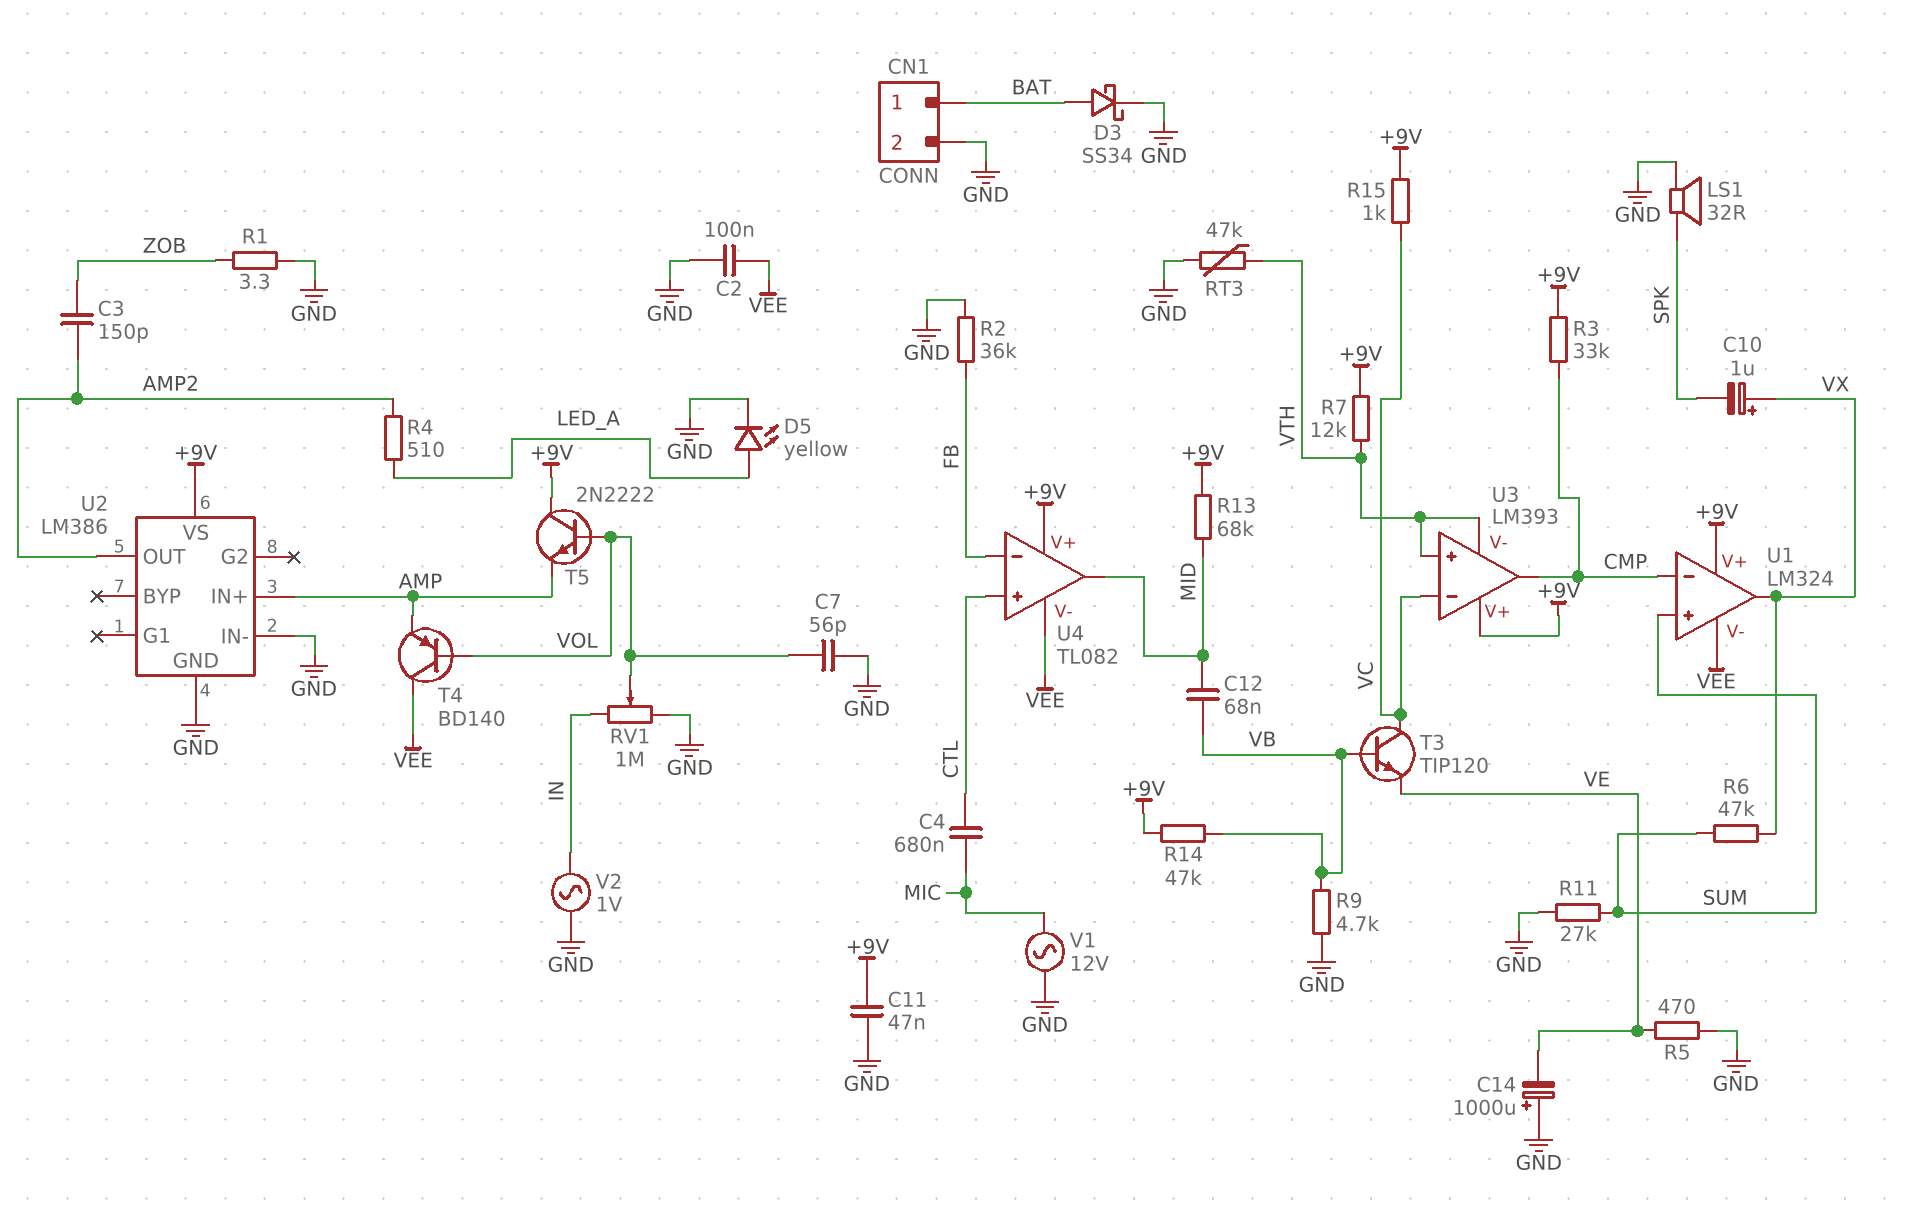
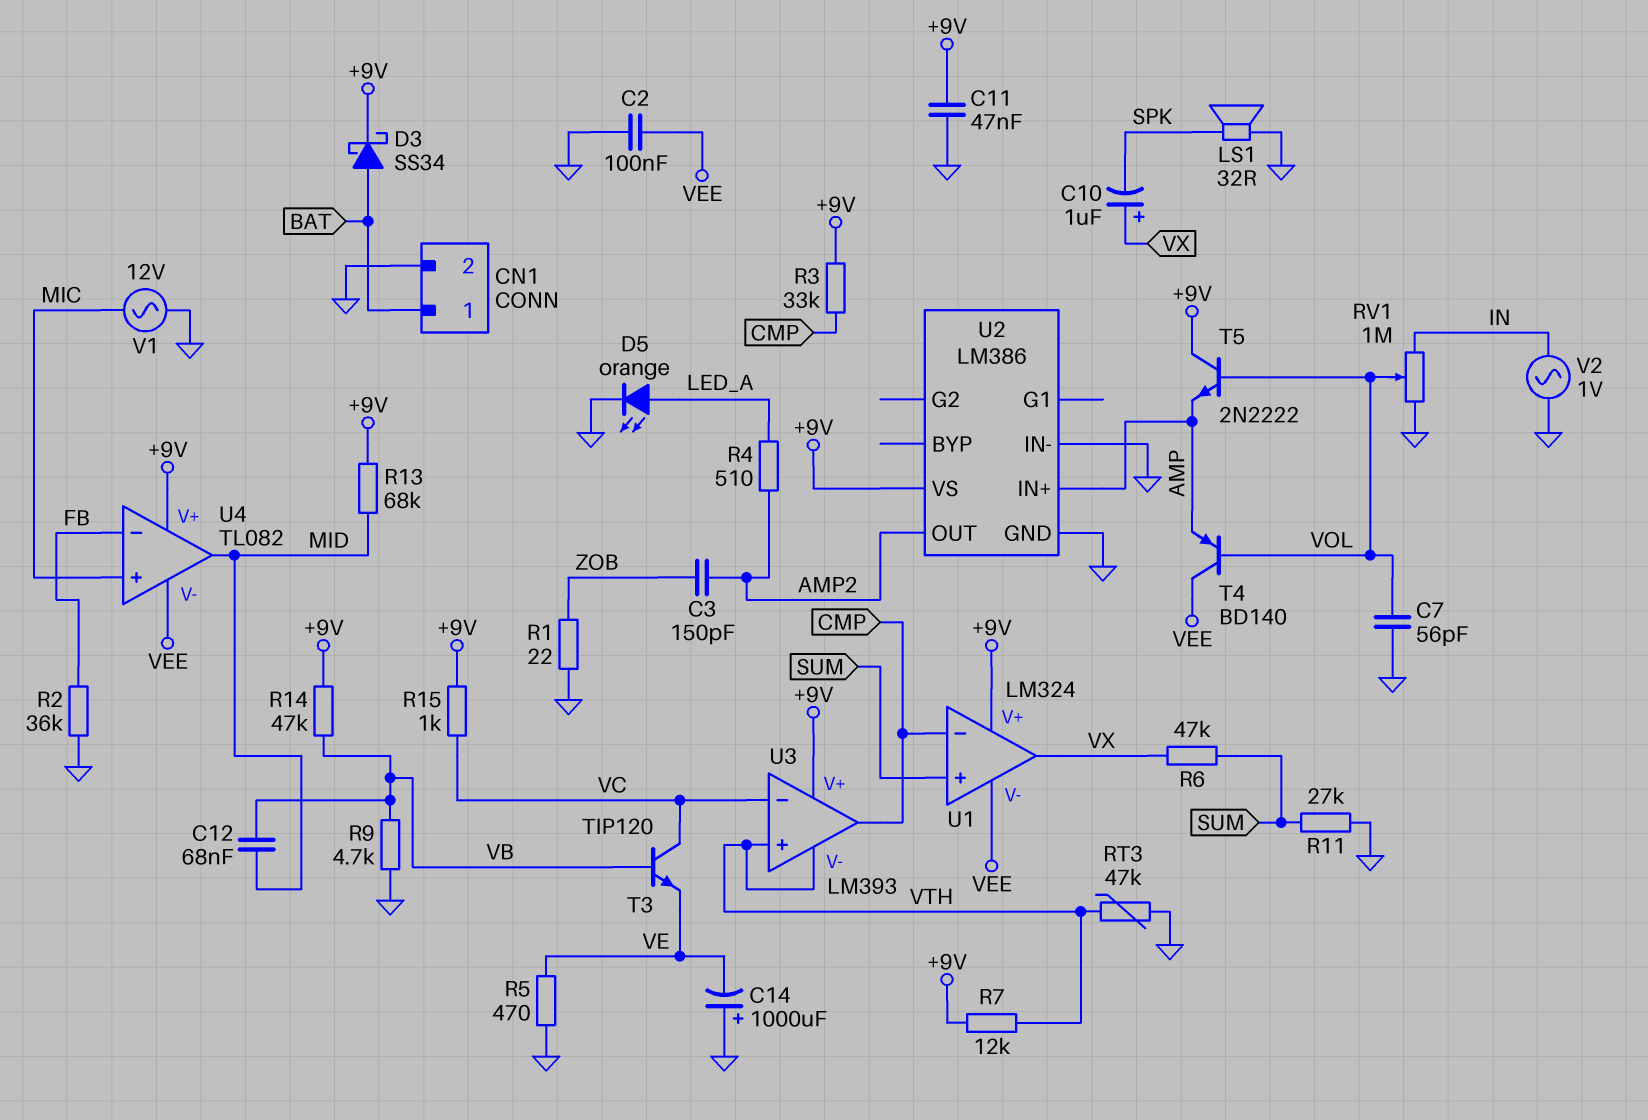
C4: 680nF (CTL, MIC) -> none
D3: schottky SS34 (A BAT, K GND) -> schottky SS34 (A BAT, K +9V)
D5: LED yellow (A LED_A, K GND) -> LED orange (A LED_A, K GND)
R1: 3.3 (GND, ZOB) -> 22 (GND, ZOB)
U4 pin in+: CTL -> MIC

